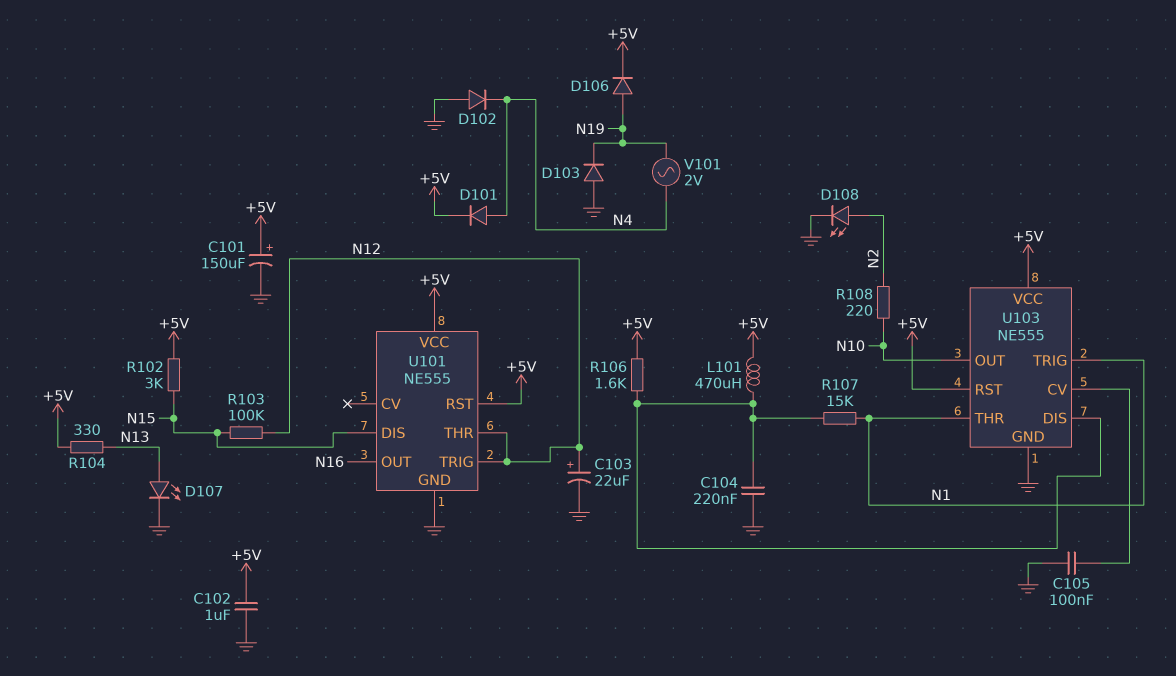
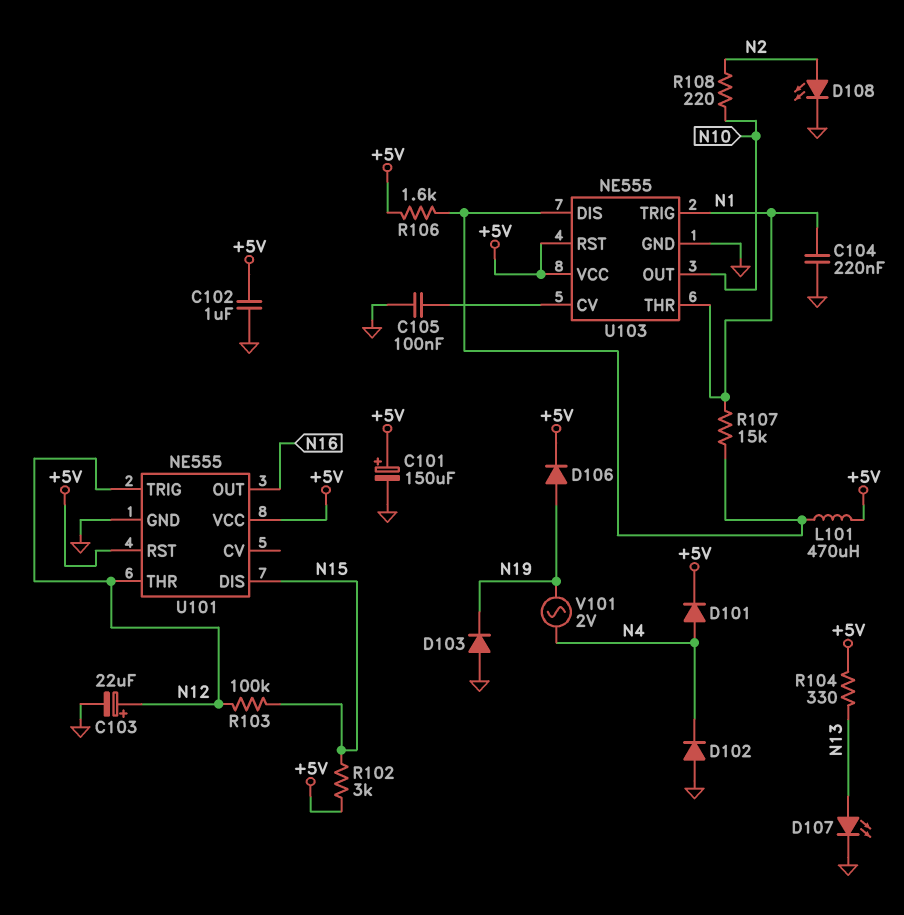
C104: 220nF (GND, U103/DIS) -> 220nF (GND, N1)

